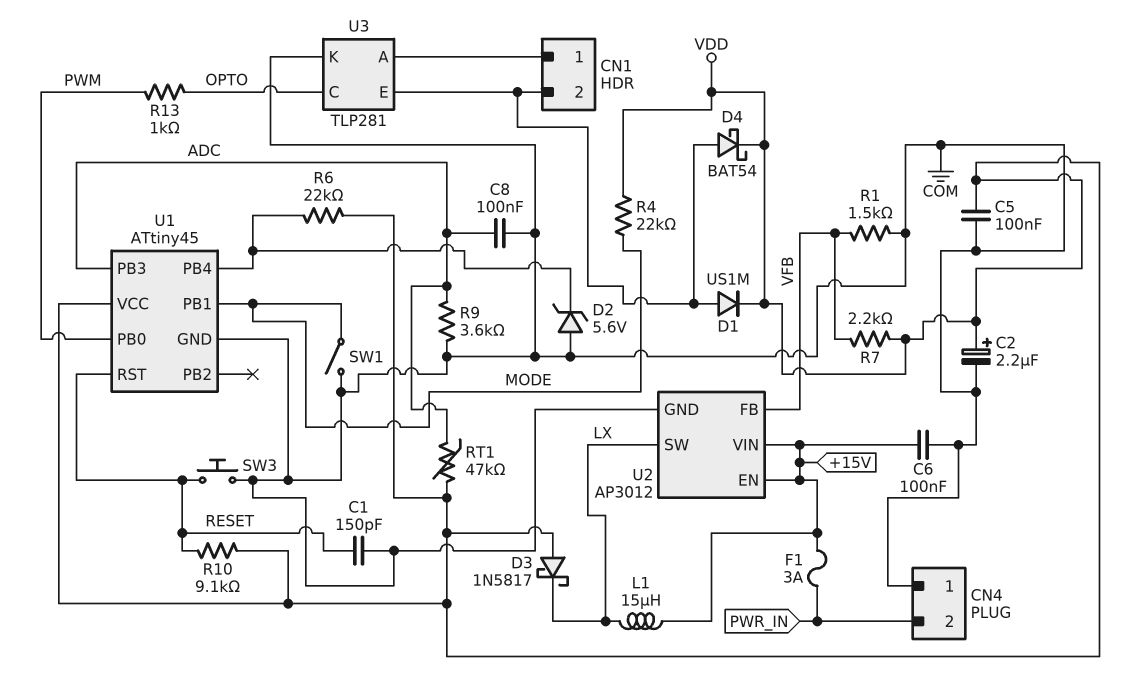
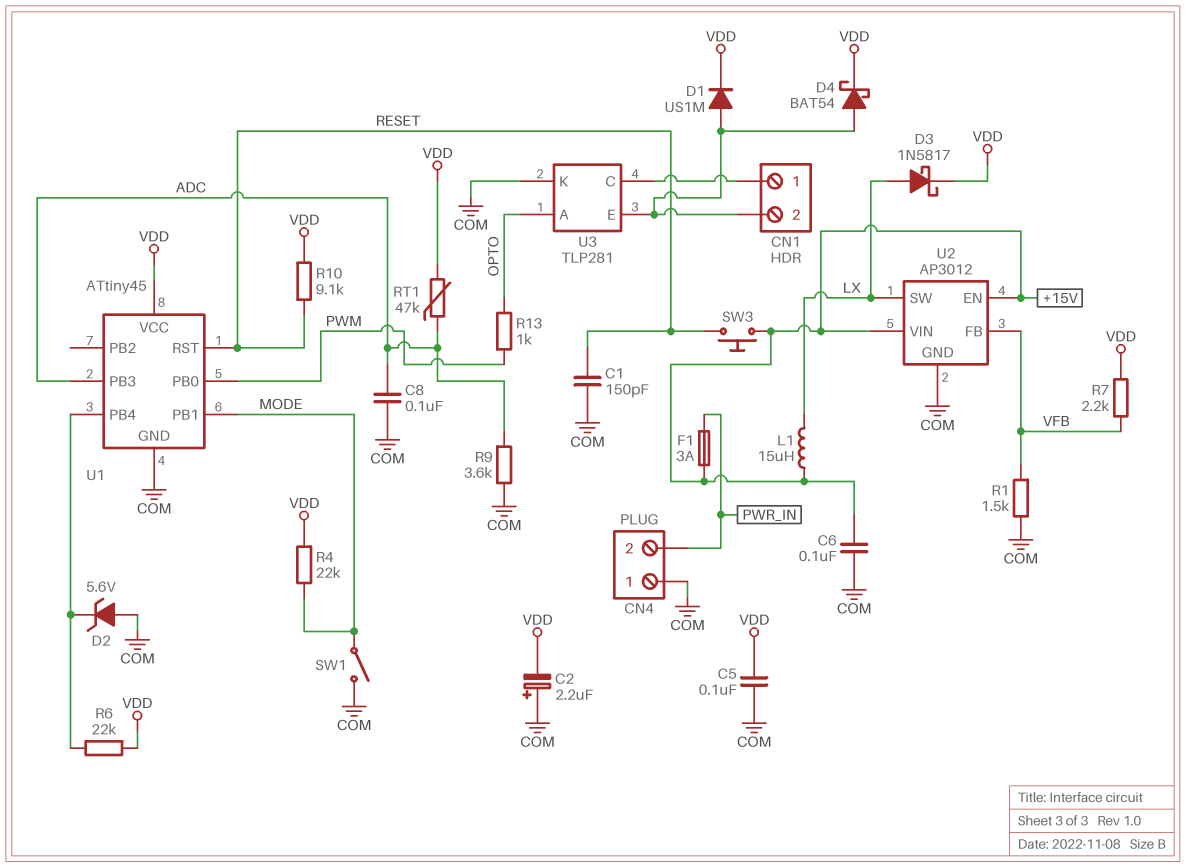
C2: 2.2uF (plus VDD, minus COM) -> 2.2uF (plus COM, minus VDD)
D3: schottky 1N5817 (A VDD, K LX) -> schottky 1N5817 (A LX, K VDD)
SW3: button (COM, RESET) -> button (+15V, RESET)
U3 pin A: CN1/1 -> OPTO
U3 pin C: OPTO -> CN1/1

